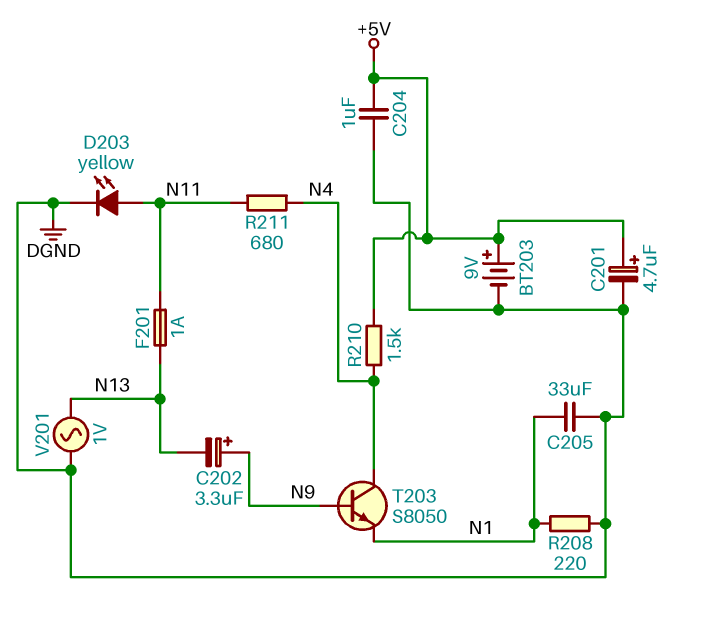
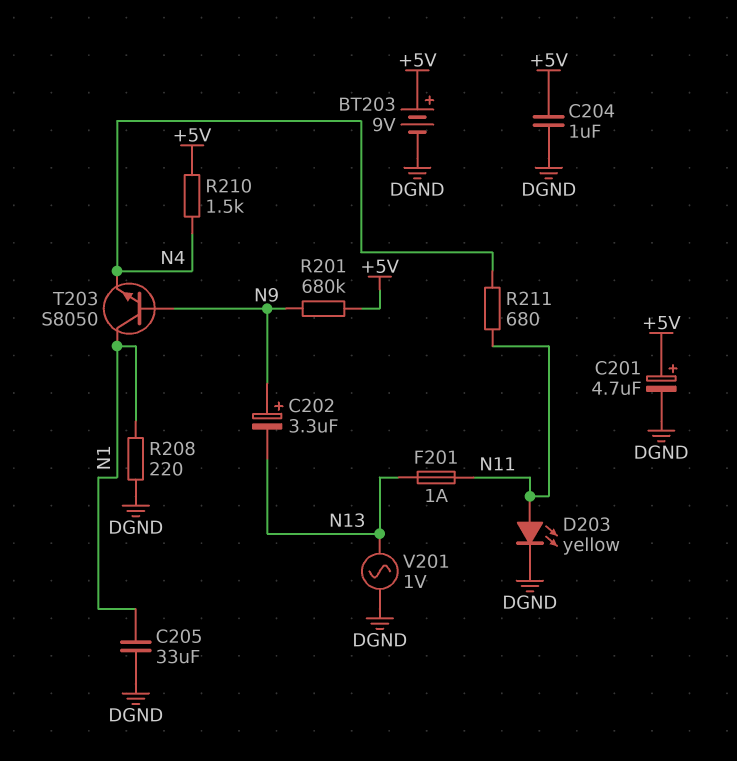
R201: none -> 680k (+5V, N9)
T203: NPN S8050 (B N9, C N4, E N1) -> NPN S8050 (B N9, C N1, E N4)

